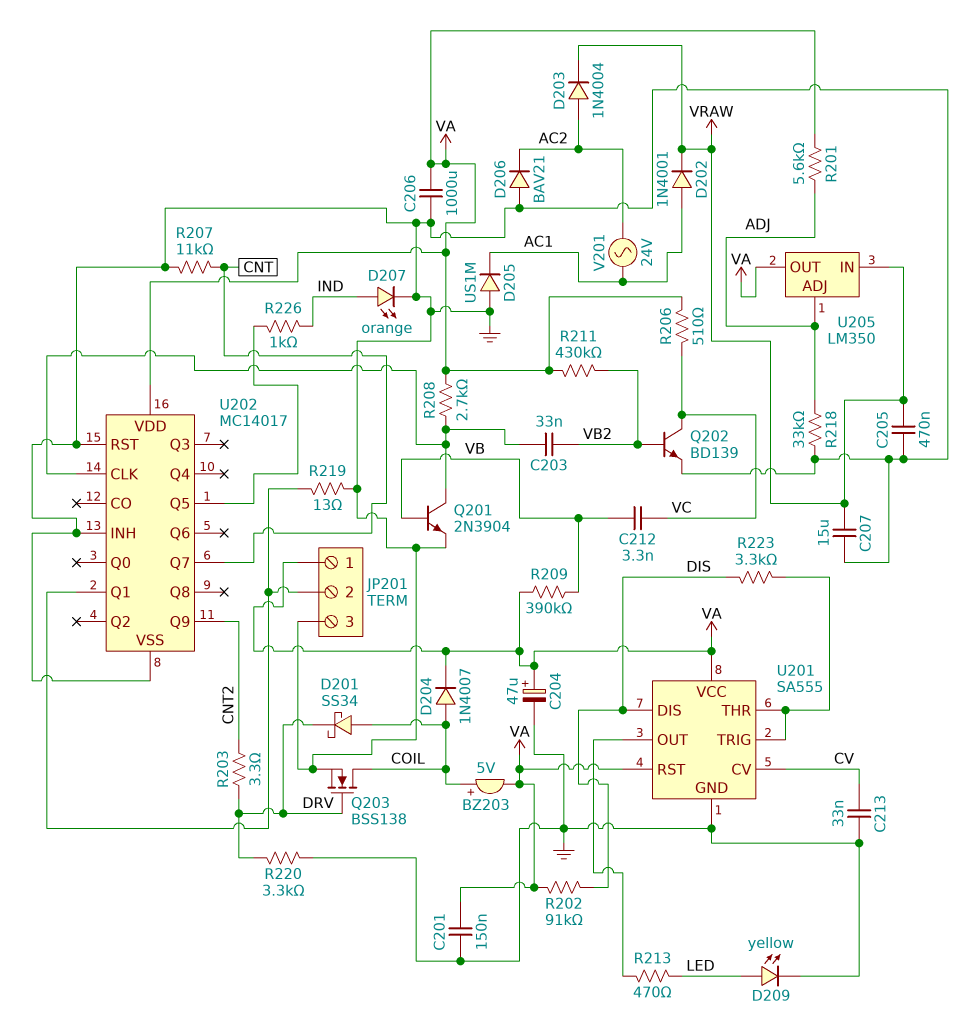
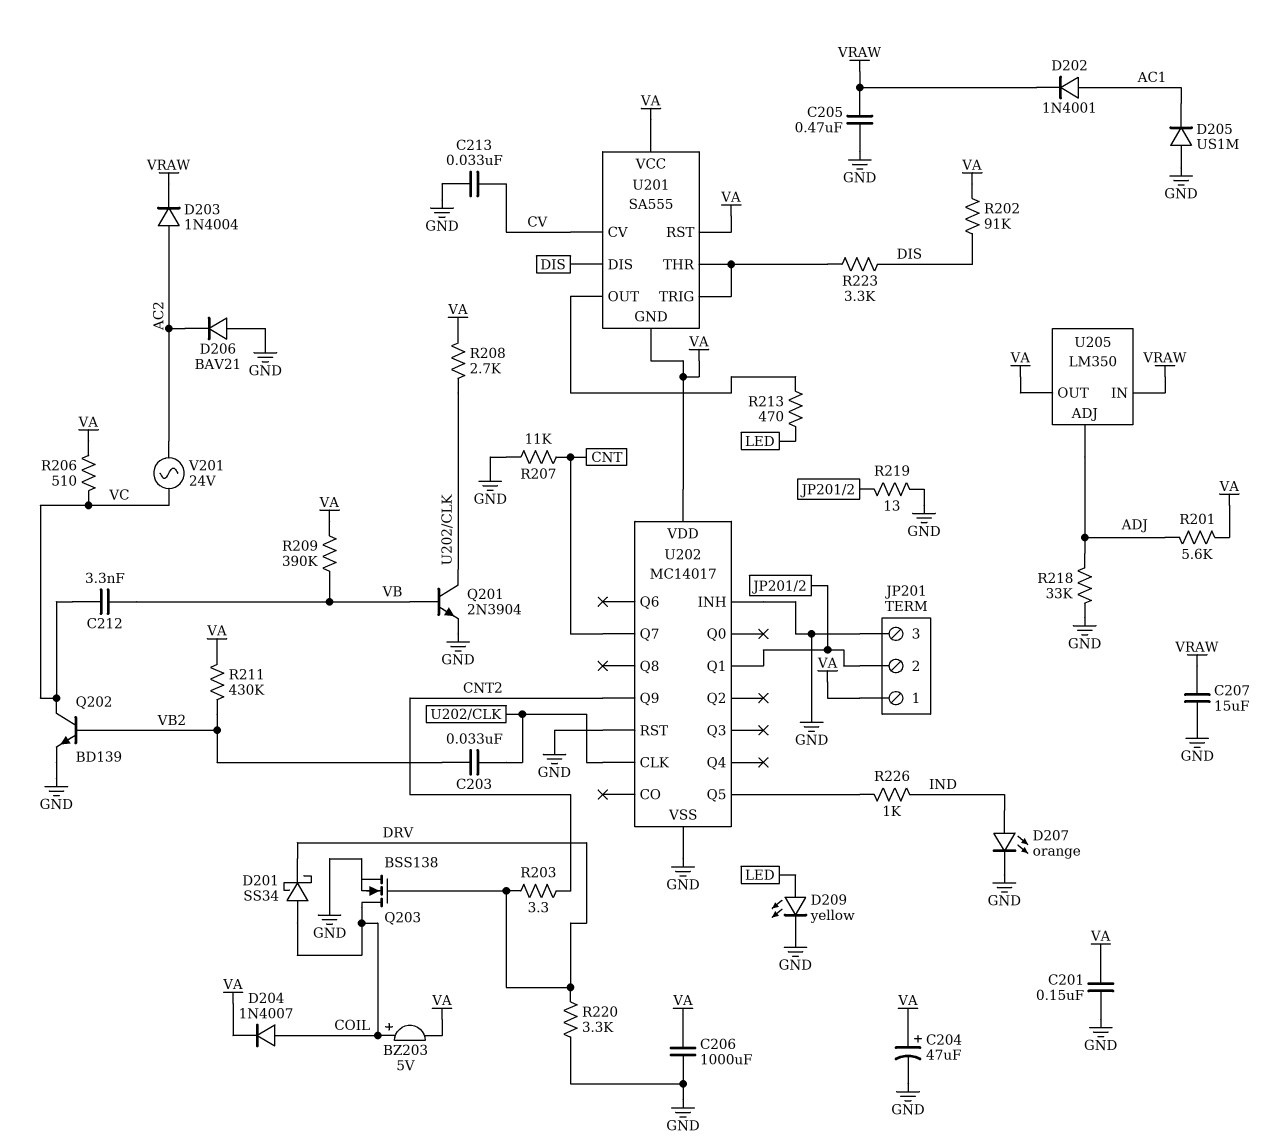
U201 pin GND: GND -> VA
V201: AC 24V (AC1, AC2) -> AC 24V (AC2, VC)

